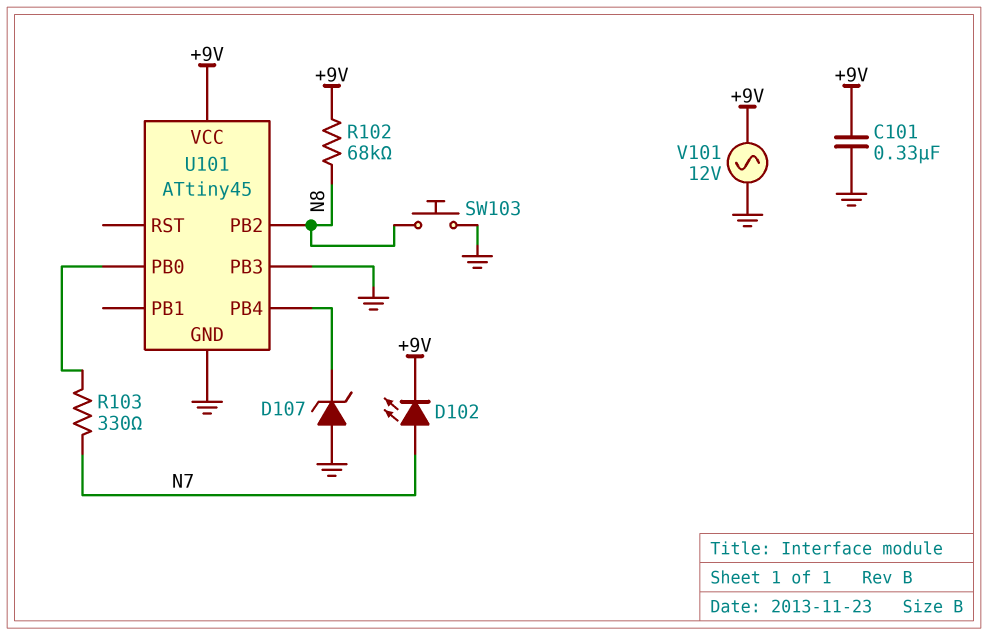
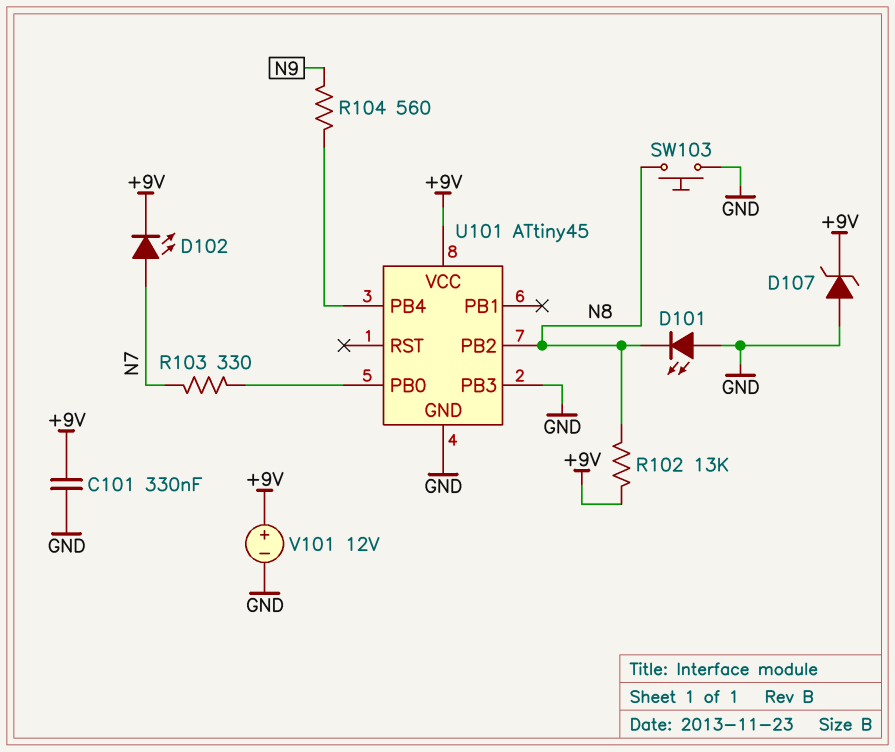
D101: none -> LED (A GND, K N8)
D107: zener (A GND, K U101/PB4) -> zener (A GND, K +9V)
R102: 68k (+9V, N8) -> 13k (+9V, N8)
R104: none -> 560 (N9, U101/PB4)
V101: AC 12V (+9V, GND) -> 12V (plus +9V, minus GND)

